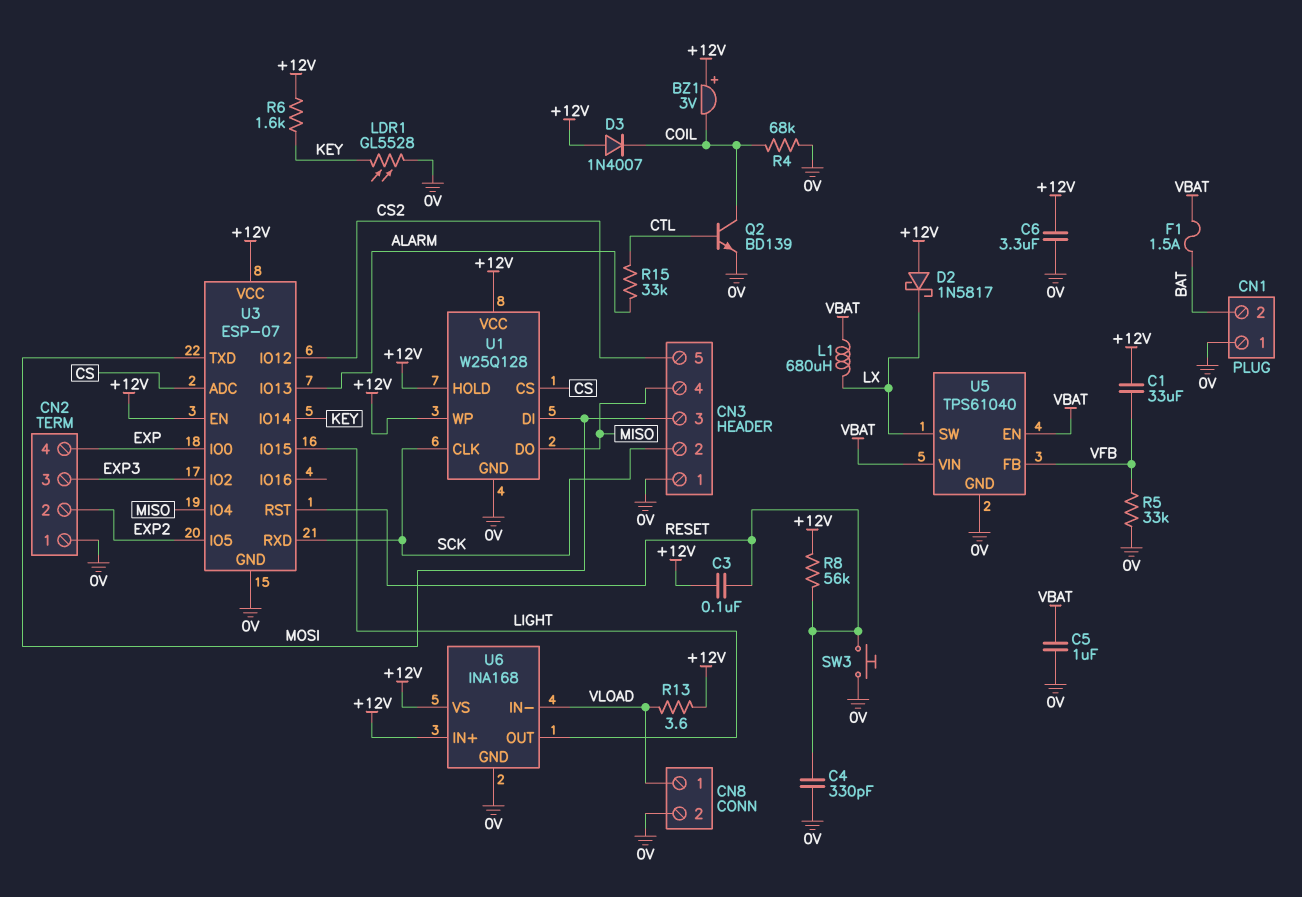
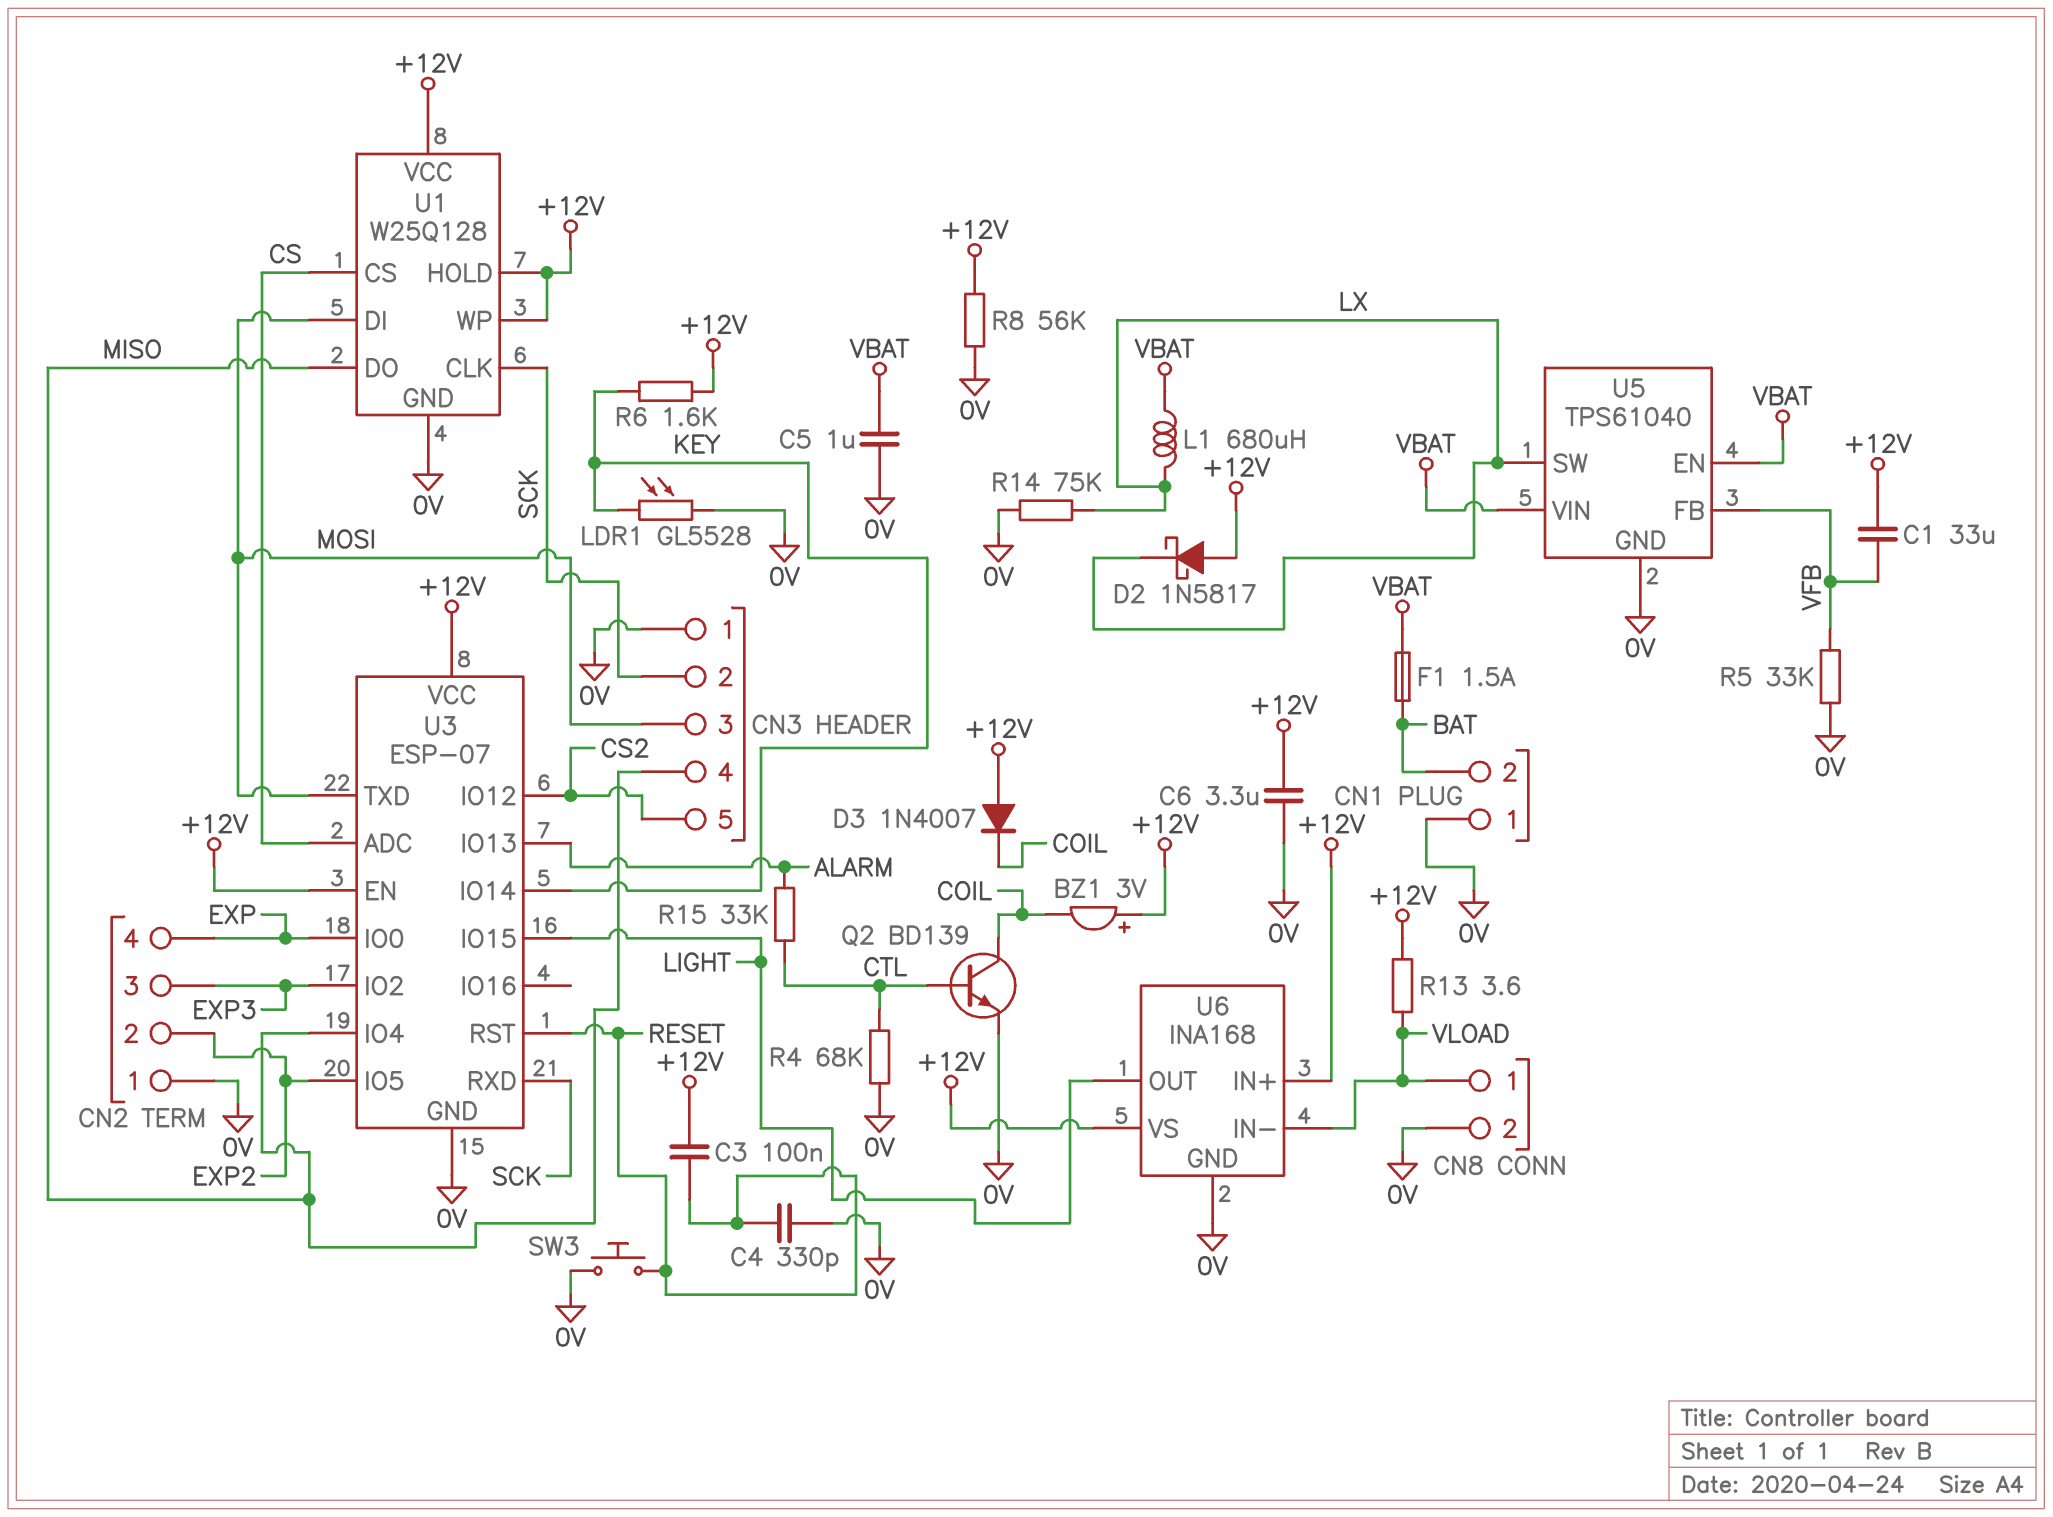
R4: 68k (0V, COIL) -> 68k (0V, CTL)
R8: 56k (+12V, RESET) -> 56k (+12V, 0V)
R14: none -> 75k (0V, LX)

